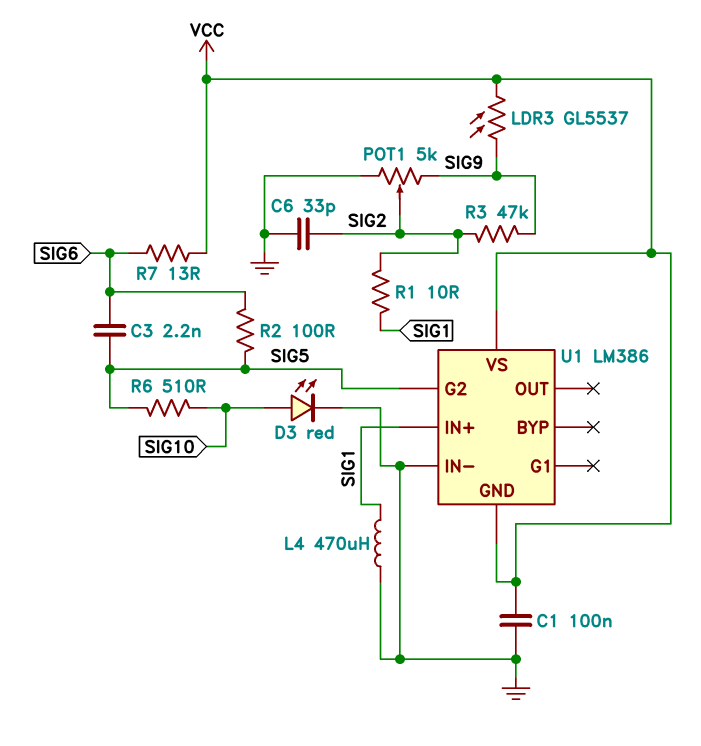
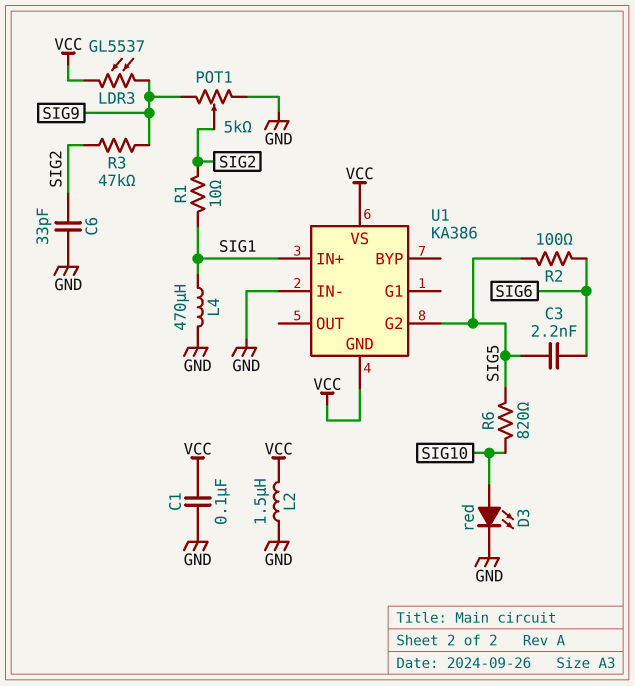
L2: none -> 1.5uH (GND, VCC)
R6: 510 (SIG5, SIG10) -> 820 (SIG5, SIG10)
R7: 13 (SIG6, VCC) -> none
U1: LM386 -> KA386

